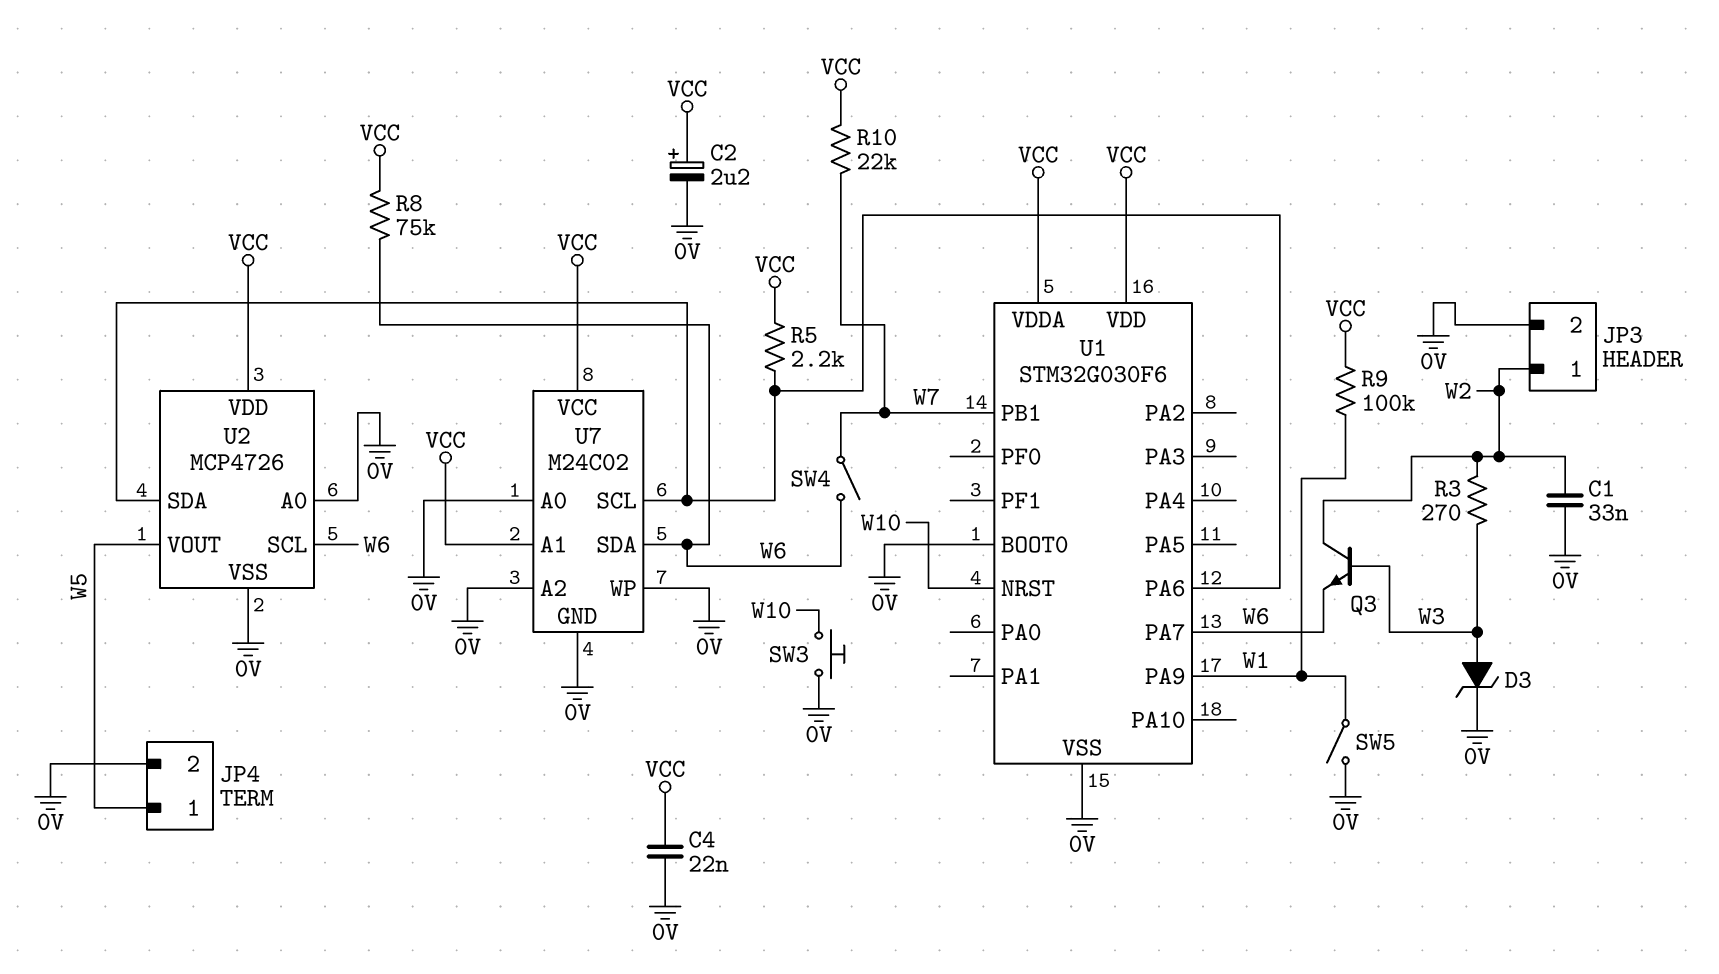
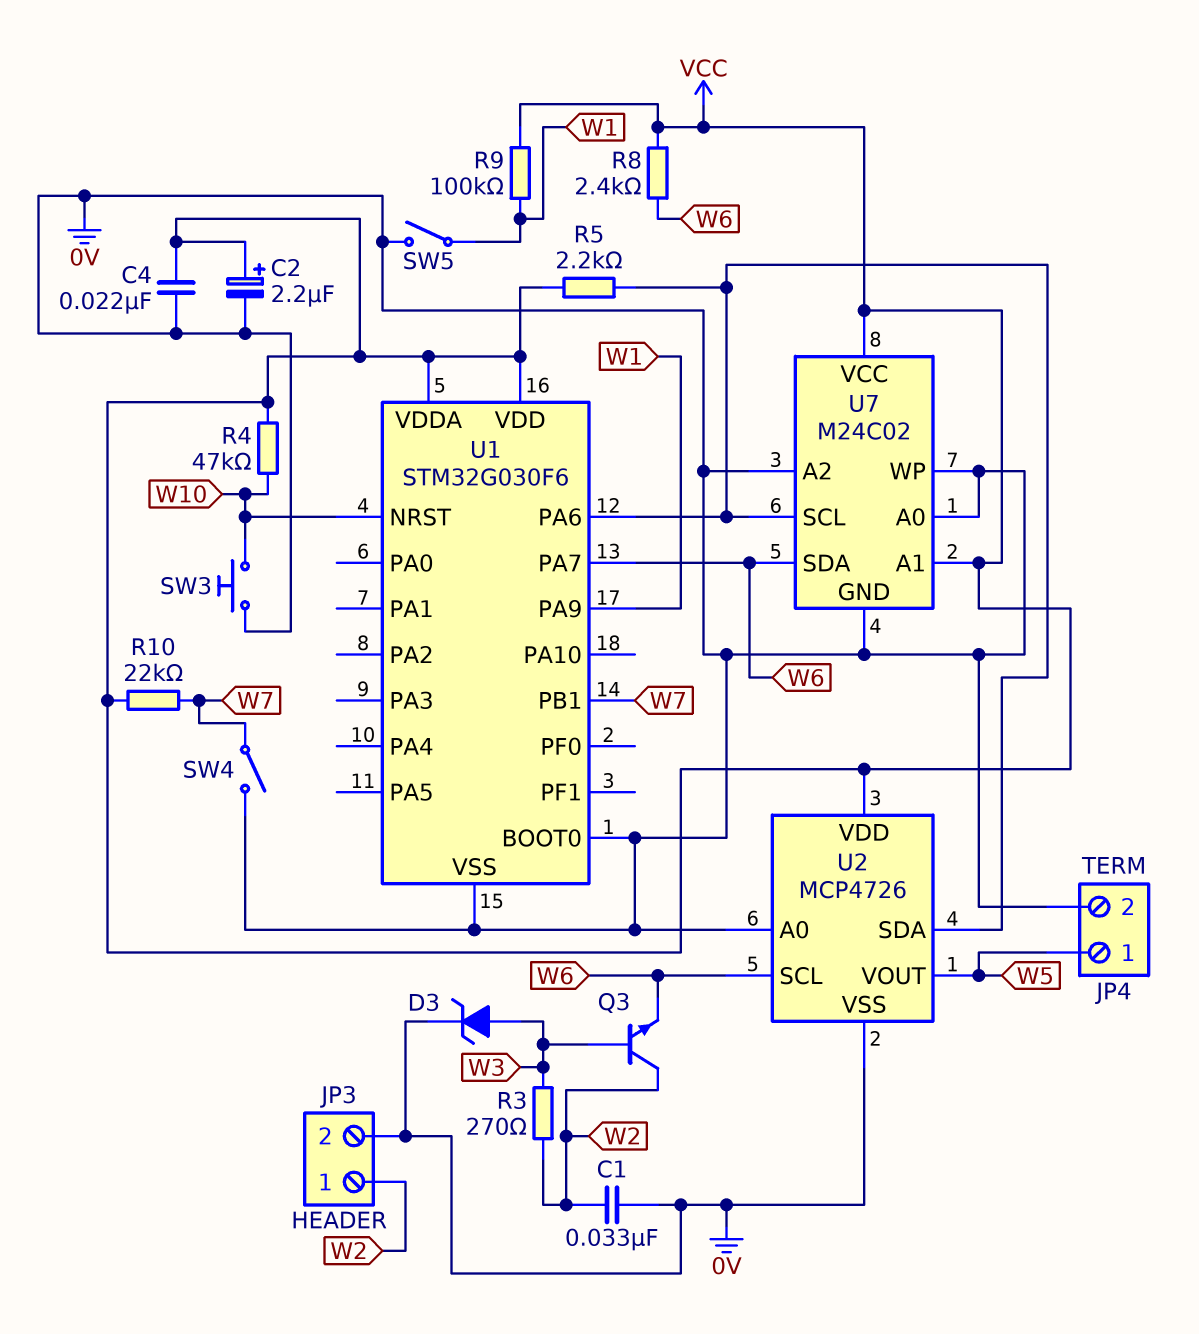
R4: none -> 47k (VCC, W10)
R8: 75k (VCC, W6) -> 2.4k (VCC, W6)
SW4: switch (W6, W7) -> switch (0V, W7)

